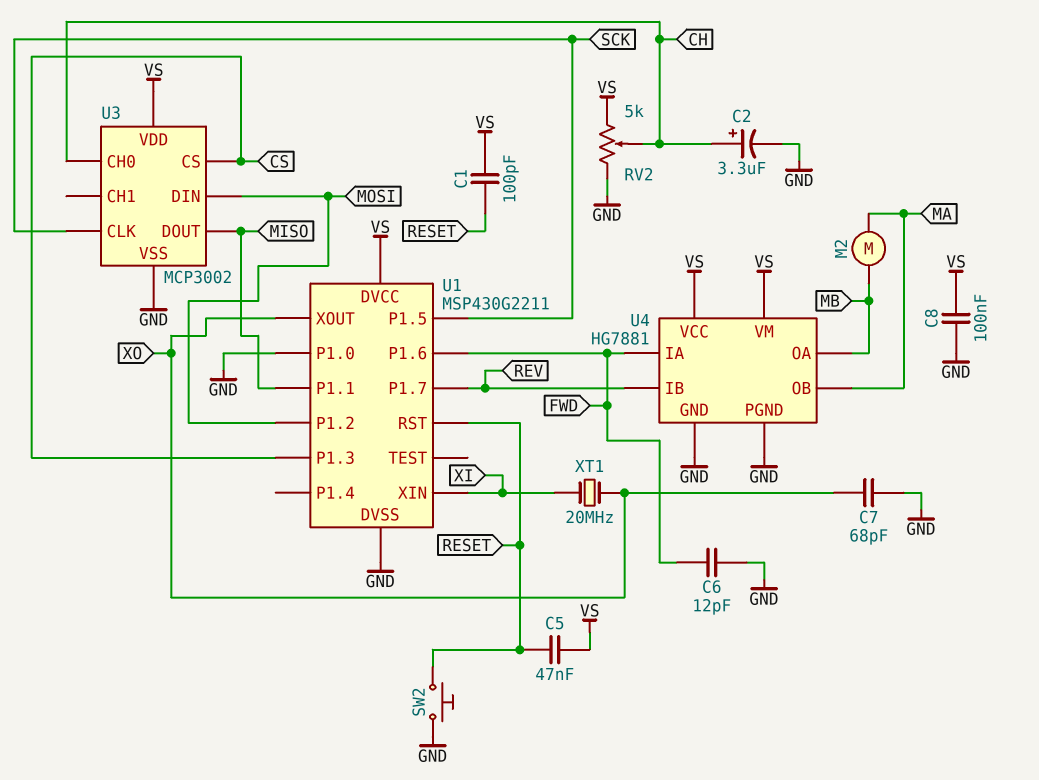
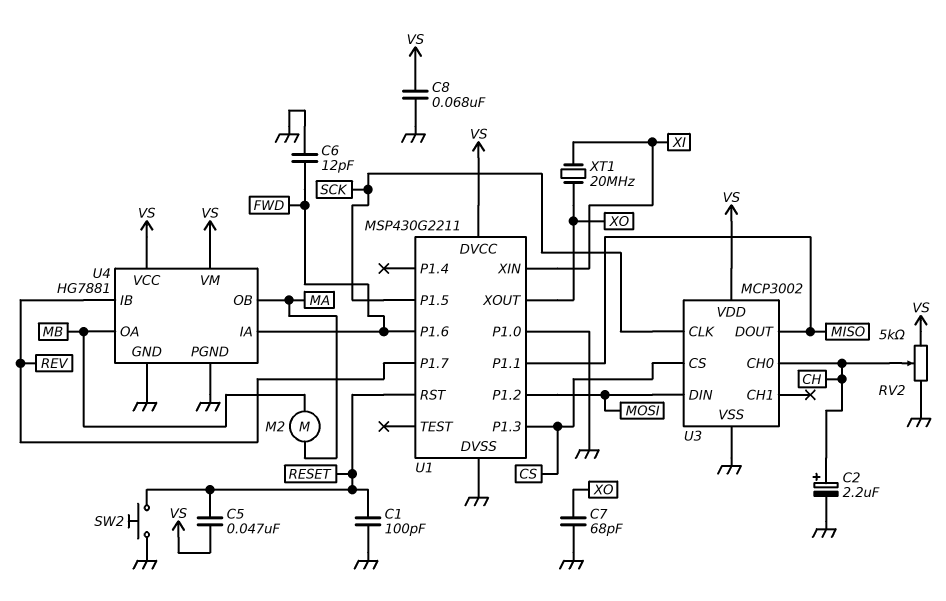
C1: 100pF (RESET, VS) -> 100pF (GND, RESET)
C2: 3.3uF (plus CH, minus GND) -> 2.2uF (plus CH, minus GND)
C8: 100nF (GND, VS) -> 68nF (GND, VS)

